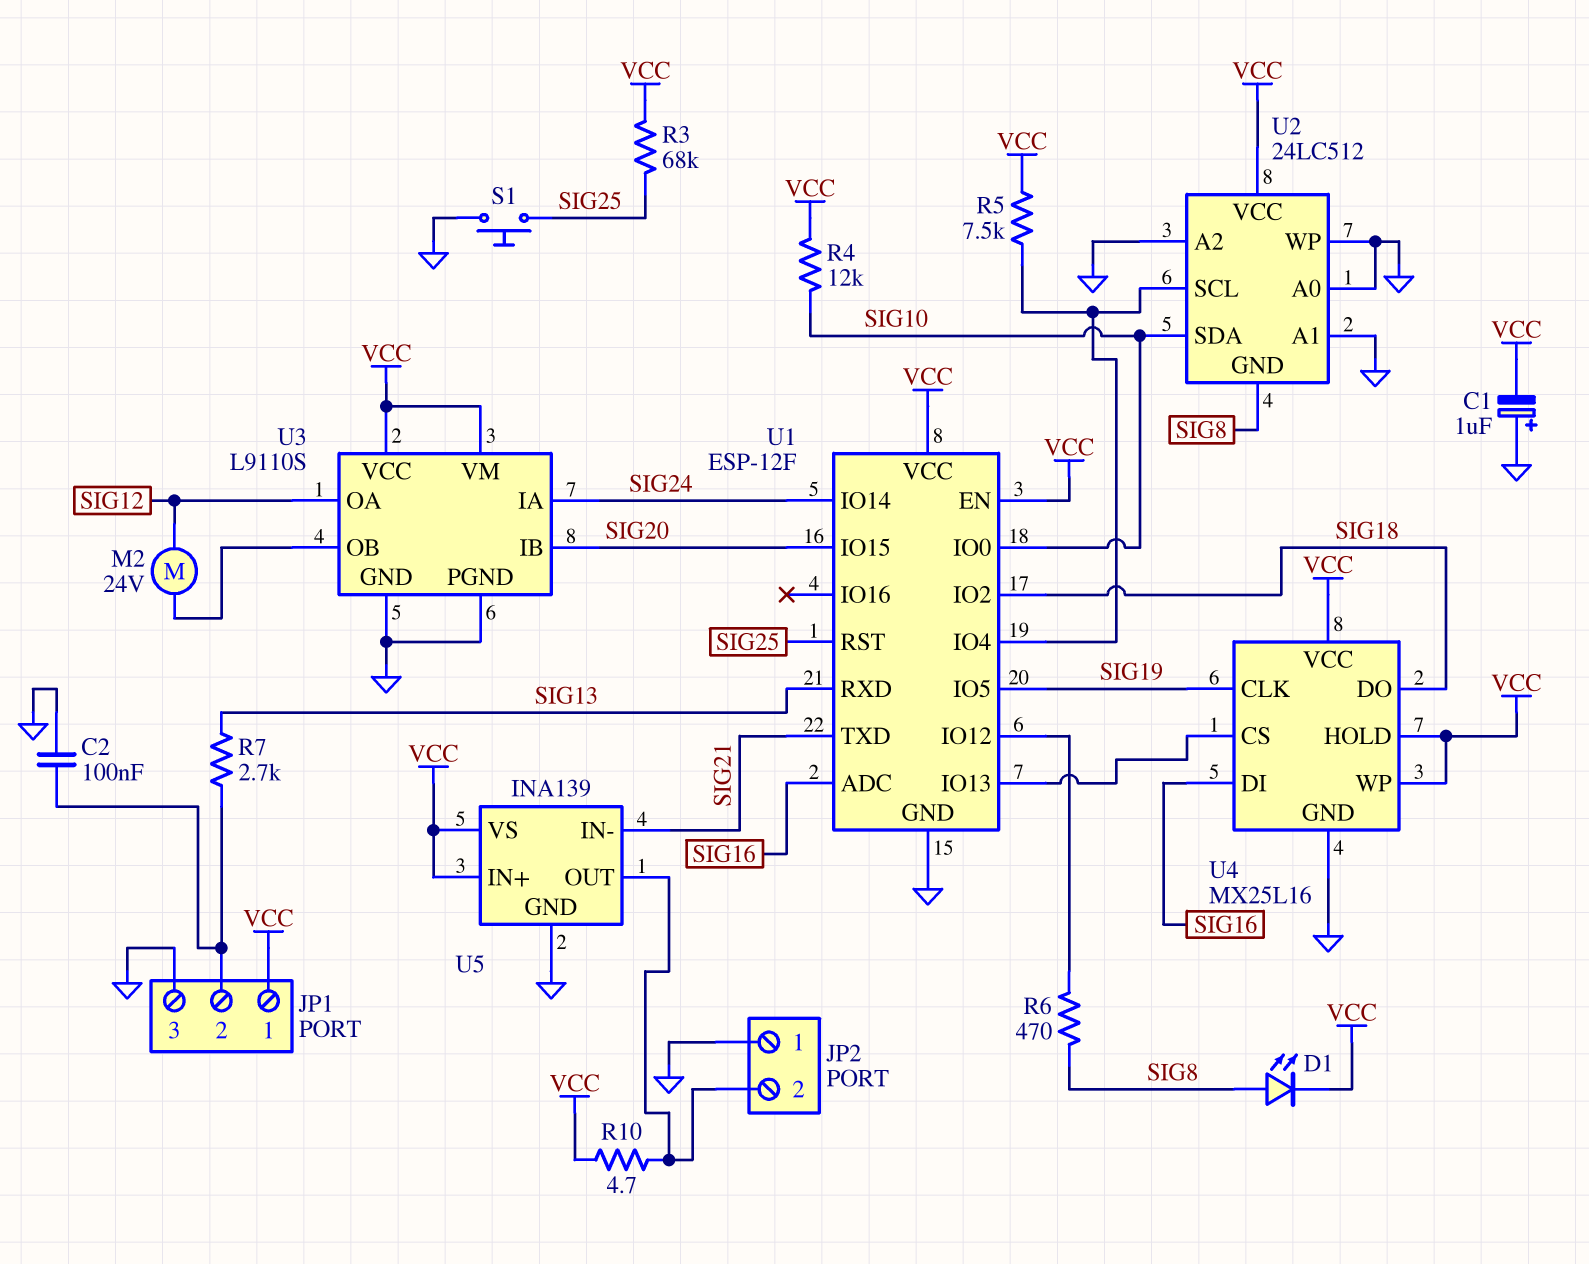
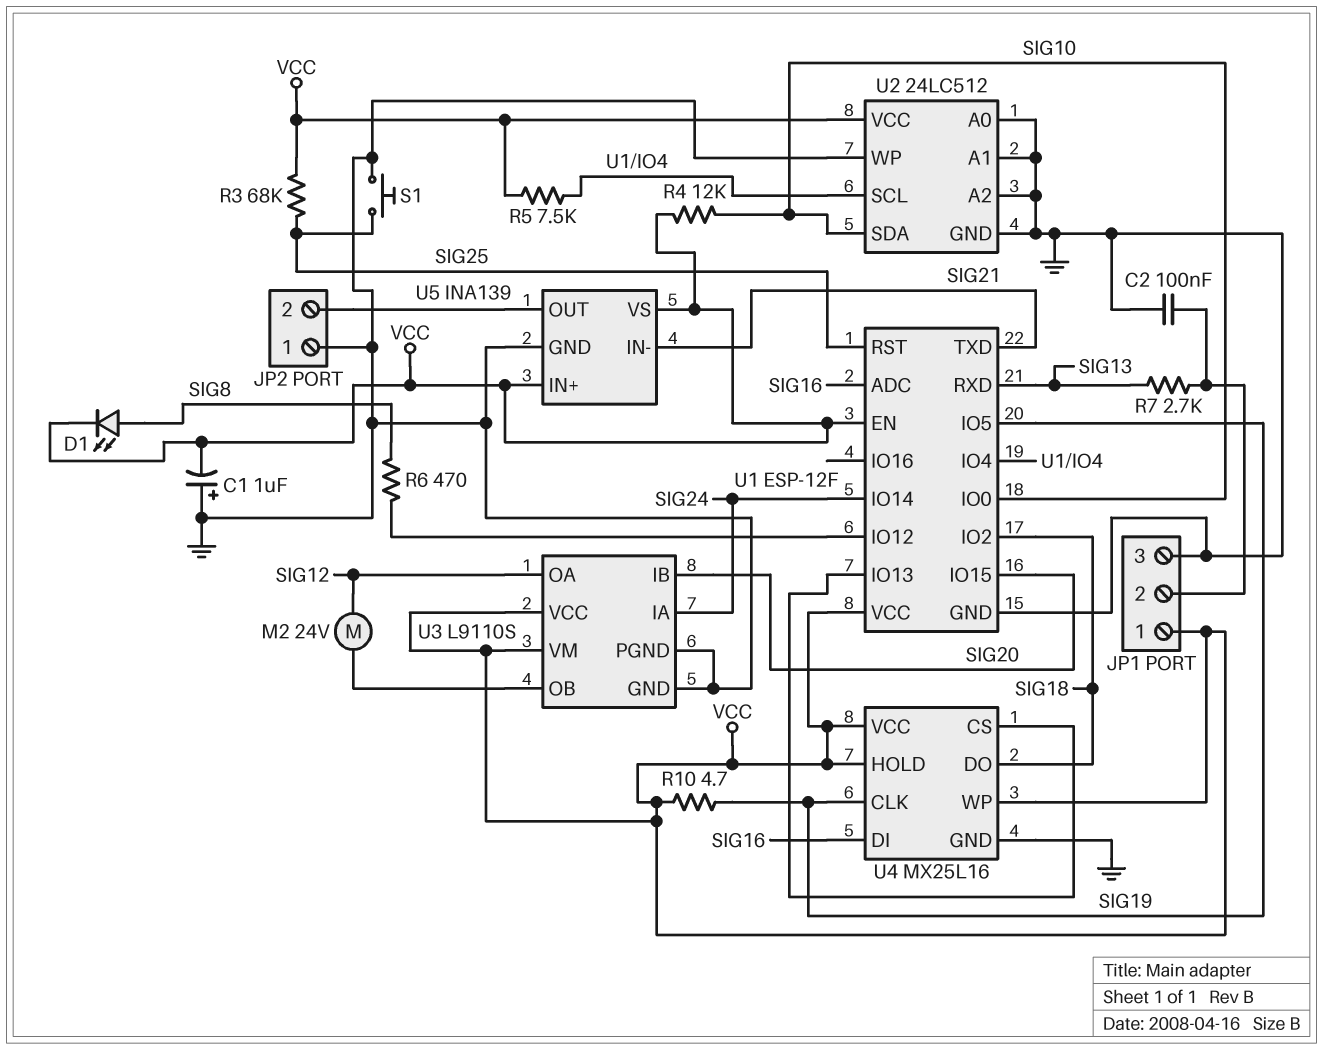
R10: 4.7 (JP2/2, VCC) -> 4.7 (SIG19, VCC)
U2 pin GND: SIG8 -> GND

